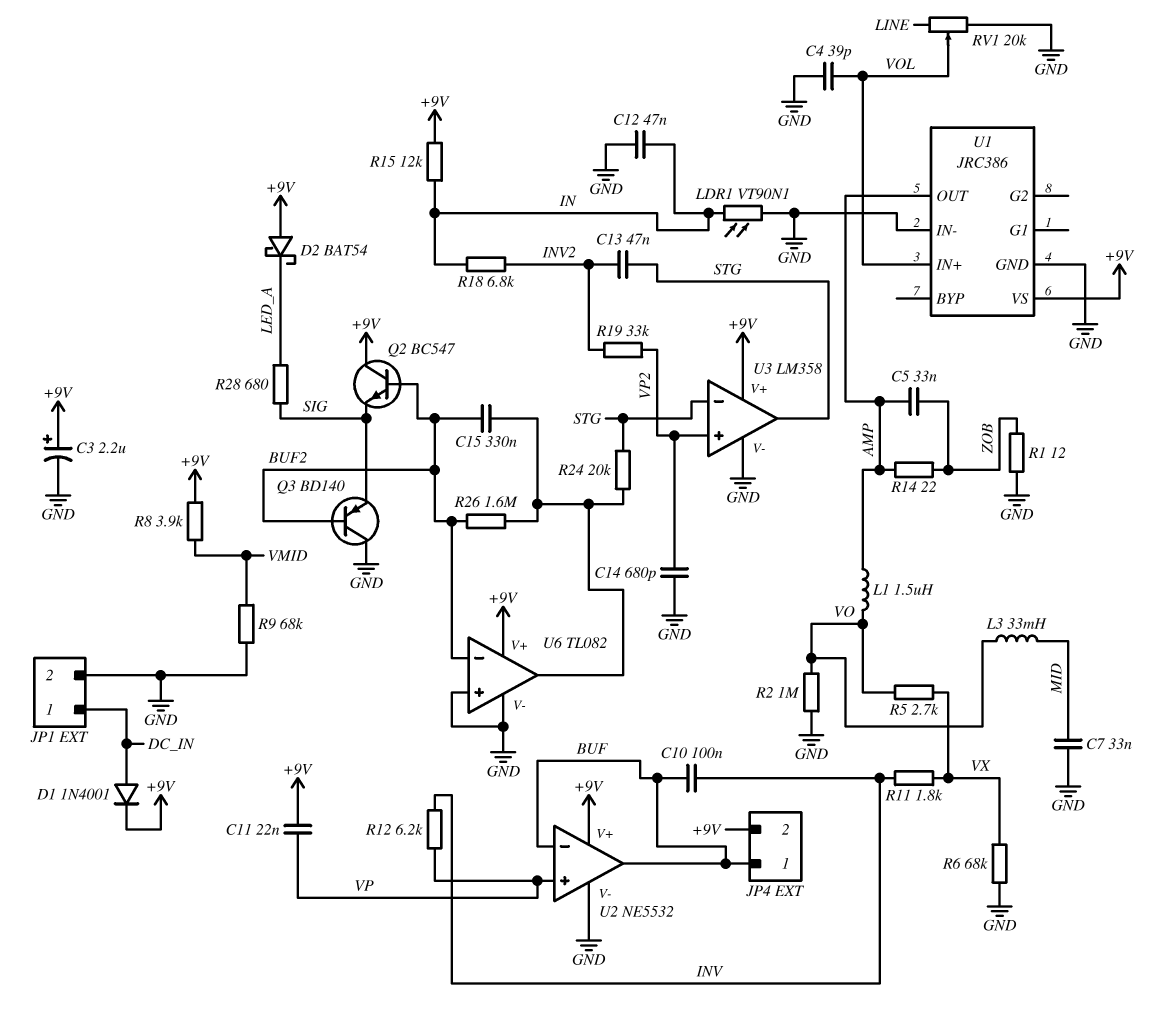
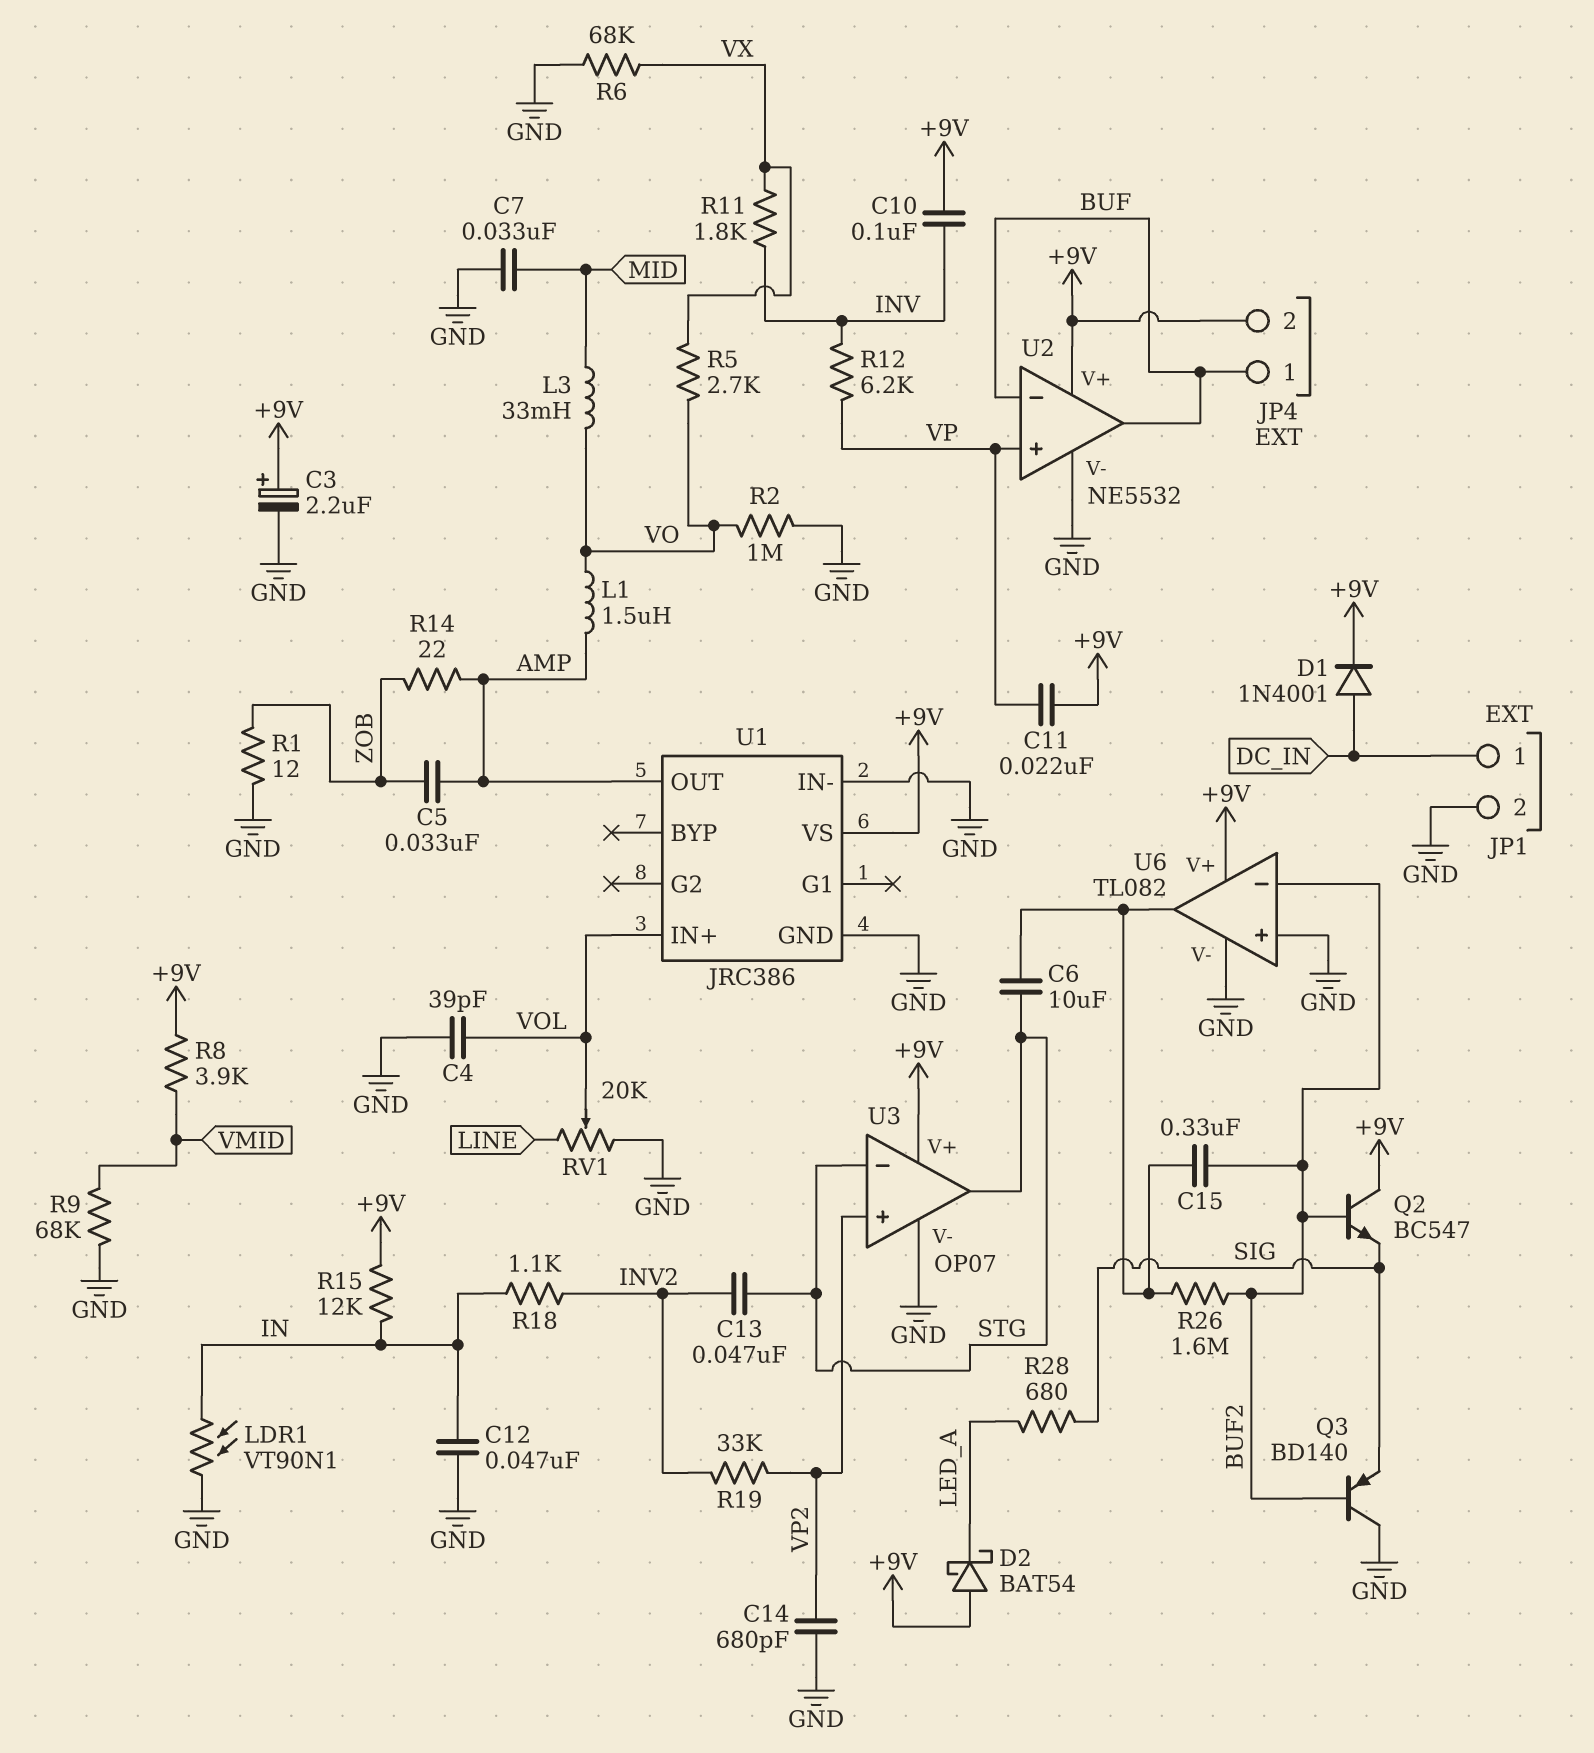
C6: none -> 10uF (STG, U6/out)
C10: 100nF (BUF, INV) -> 100nF (+9V, INV)
R18: 6.8k (IN, INV2) -> 1.1k (IN, INV2)
R24: 20k (STG, U6/out) -> none
U3: LM358 -> OP07

